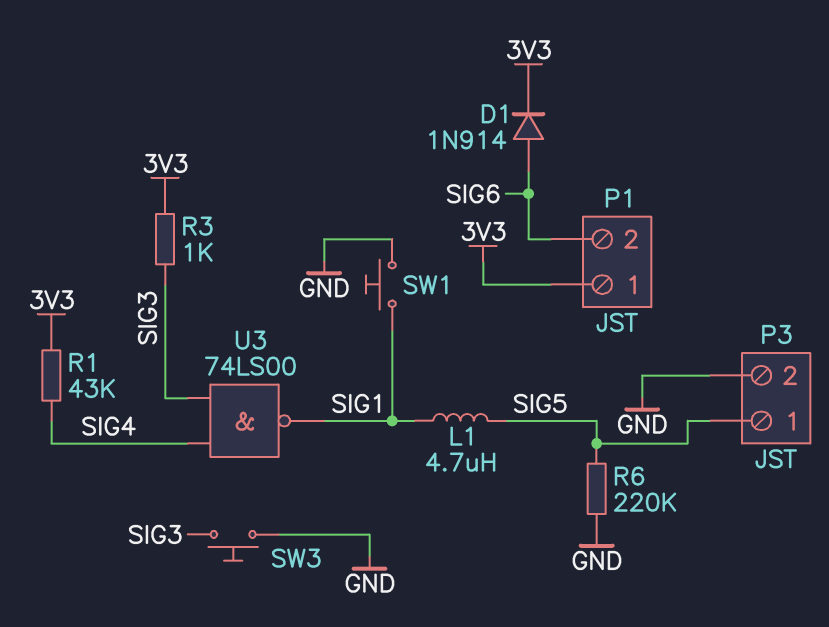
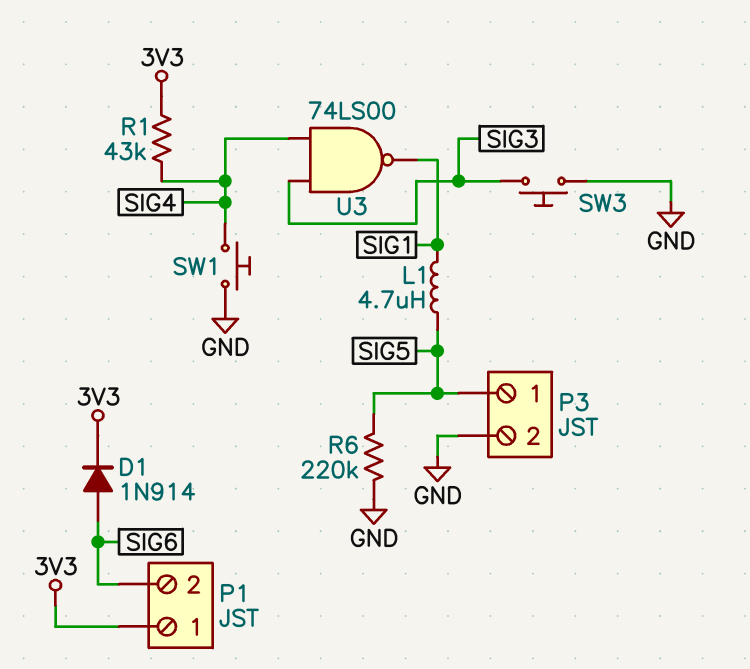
R3: 1k (3V3, SIG3) -> none
SW1: button (GND, SIG1) -> button (GND, SIG4)

